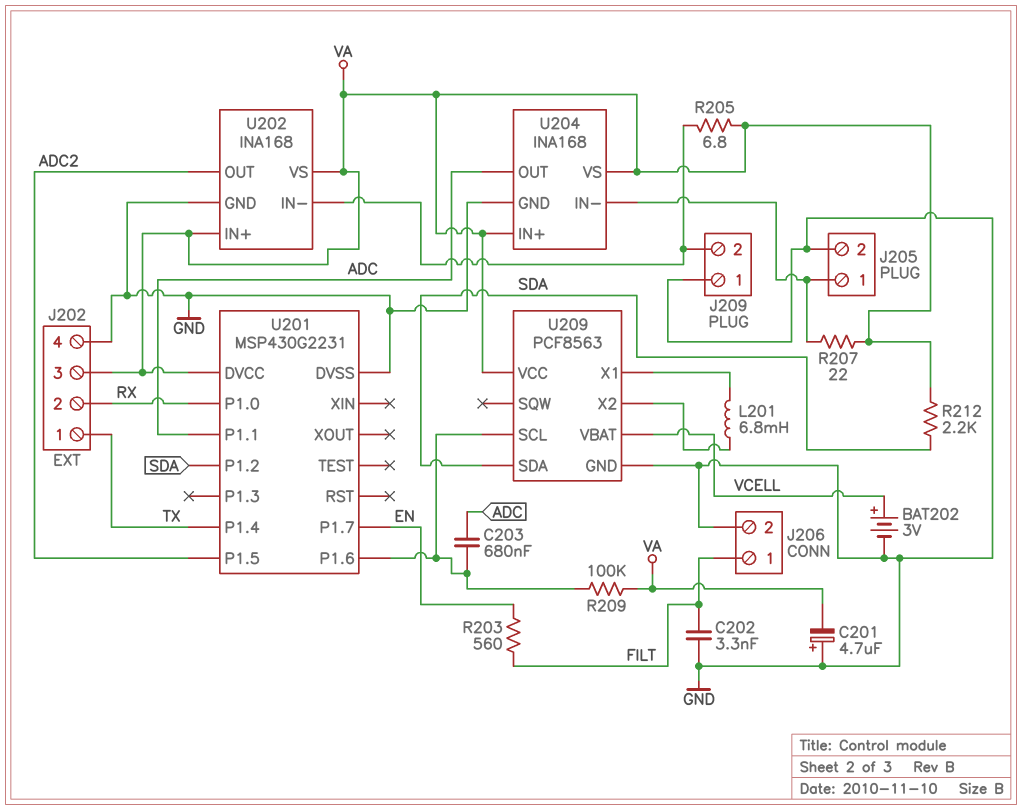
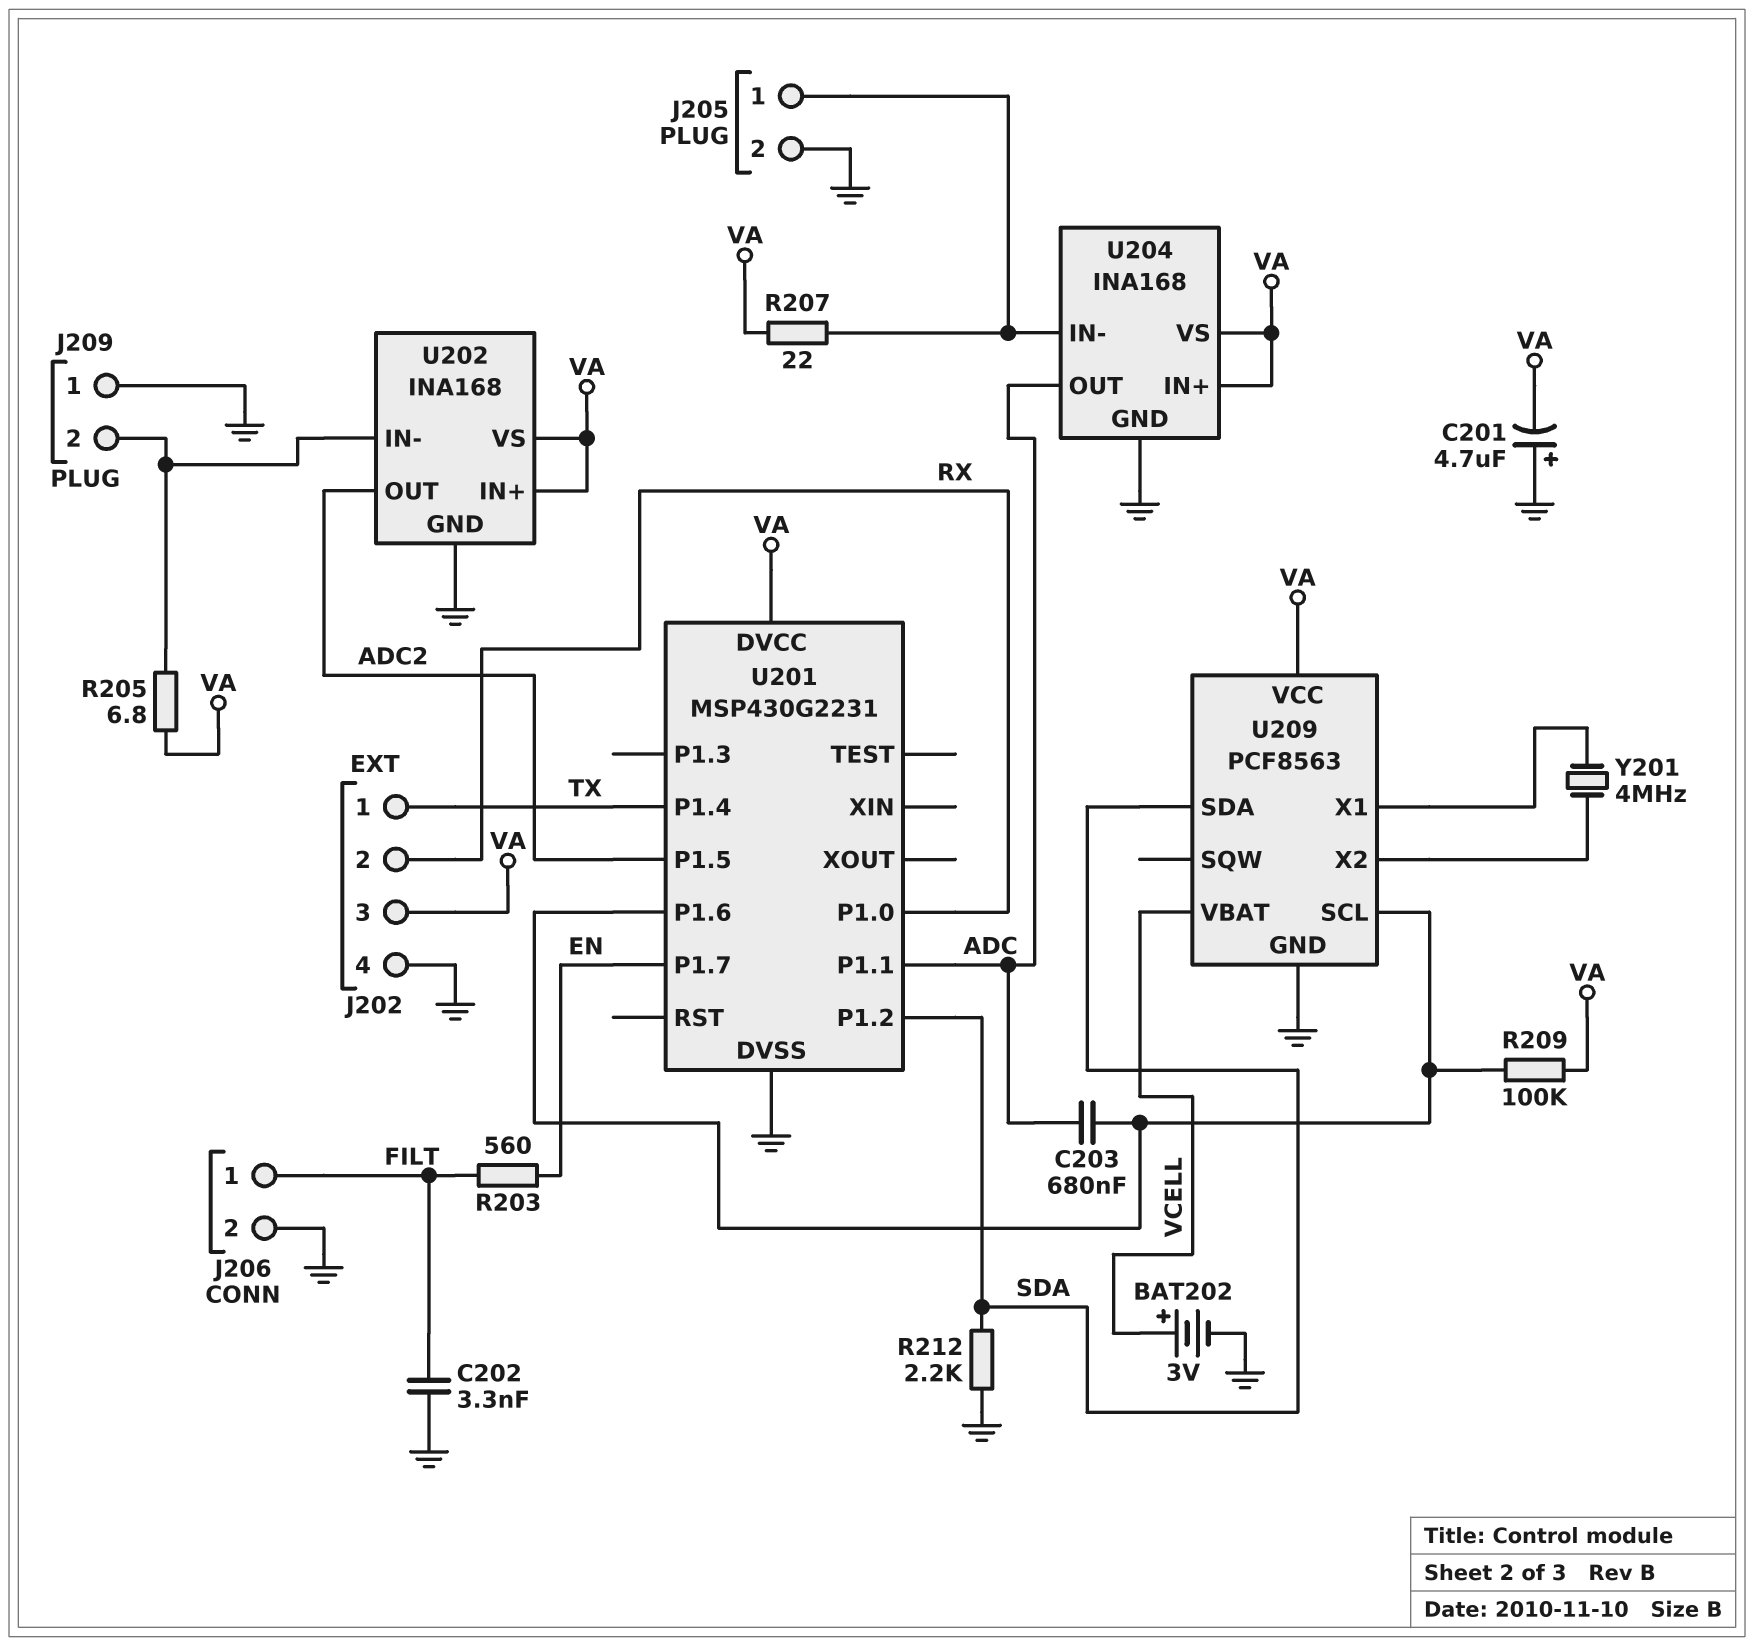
L201: 6.8mH (U209/X1, U209/X2) -> none
R212: 2.2k (SDA, VA) -> 2.2k (GND, SDA)
Y201: none -> 4MHz (U209/X1, U209/X2)

